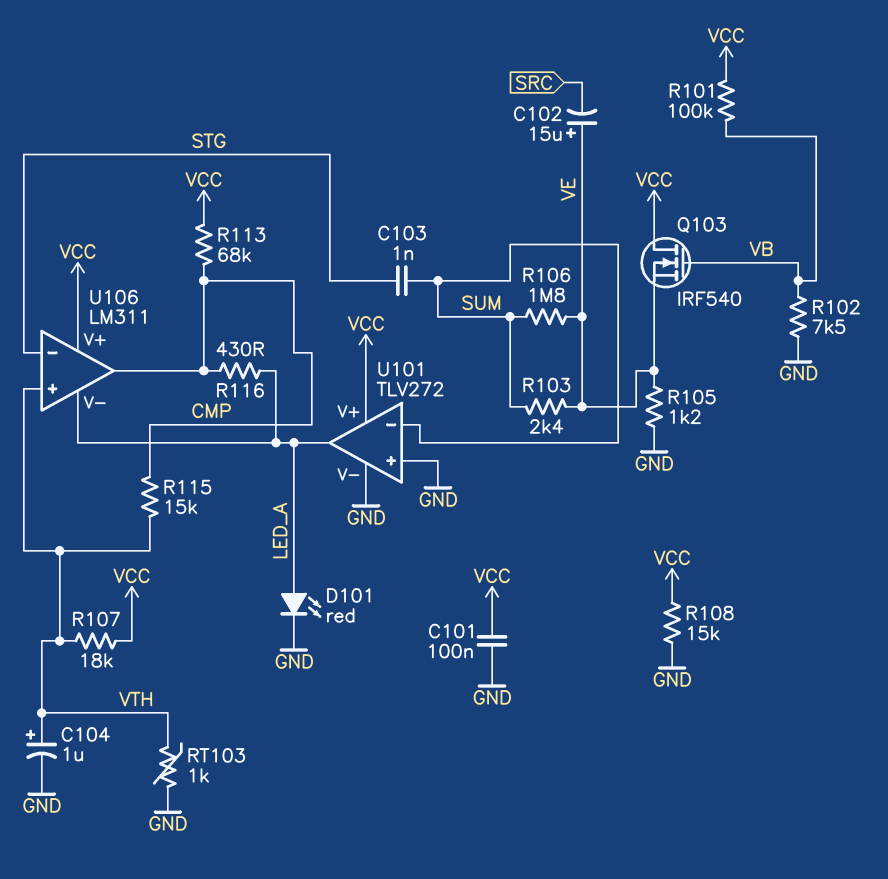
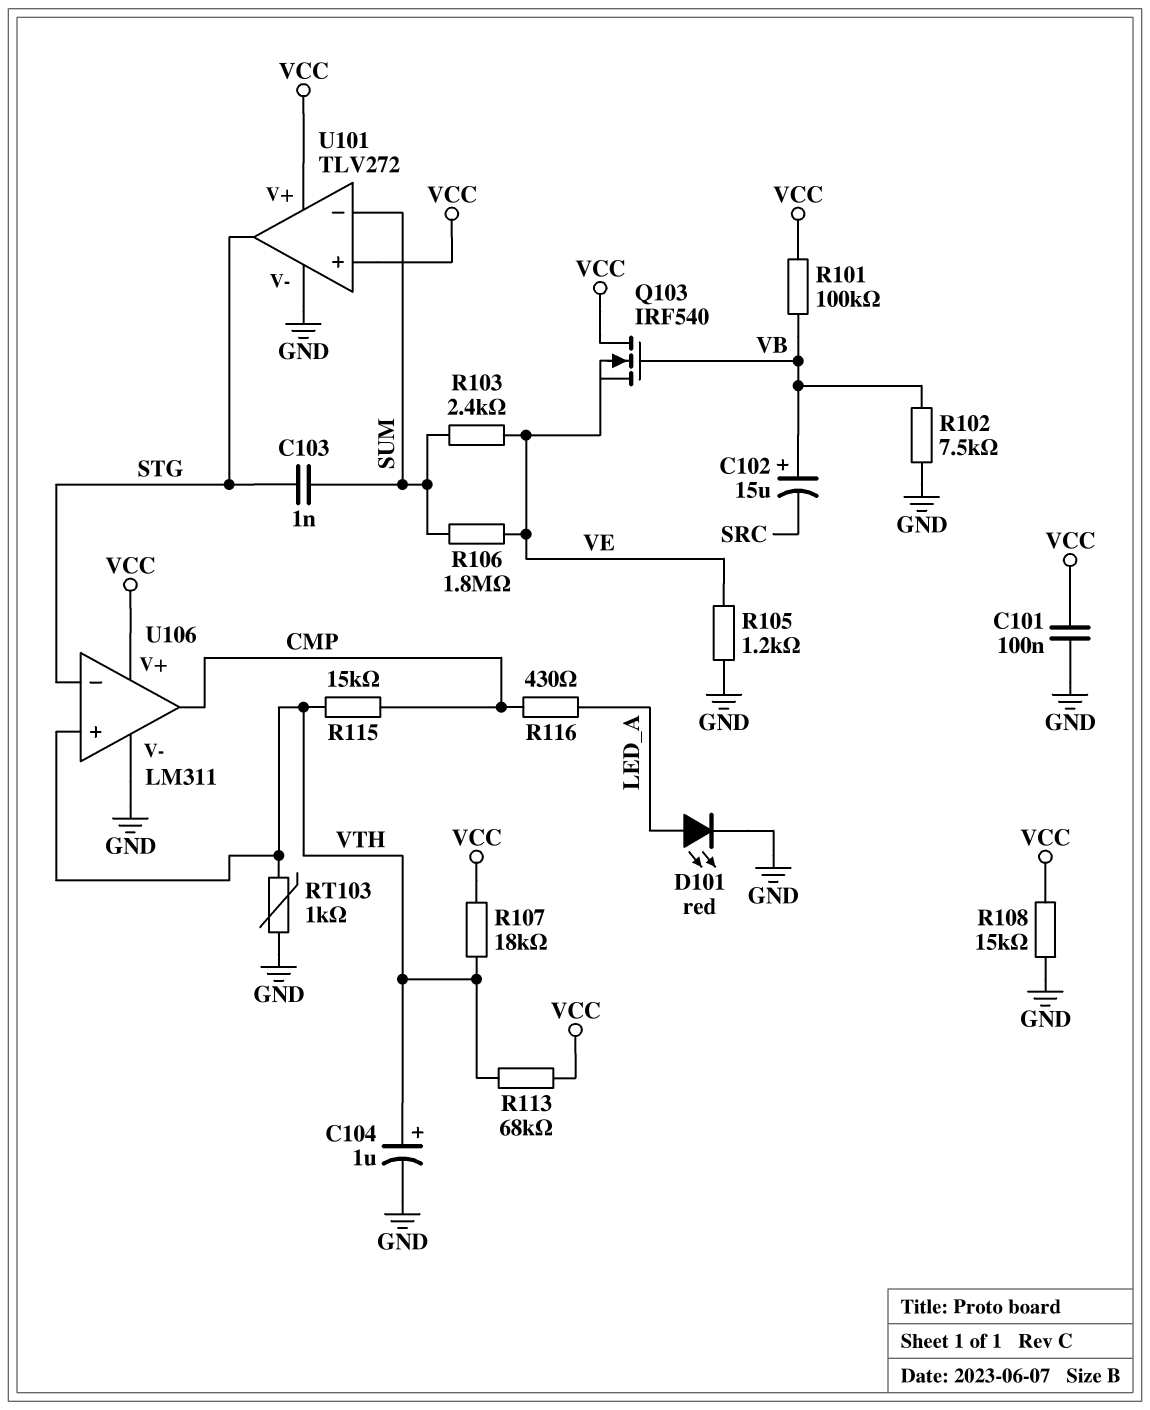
C102: 15uF (plus VE, minus SRC) -> 15uF (plus VB, minus SRC)
R113: 68k (CMP, VCC) -> 68k (VCC, VTH)
U101 pin in+: GND -> VCC
U101 pin out: LED_A -> STG
U106 pin V-: LED_A -> GND

